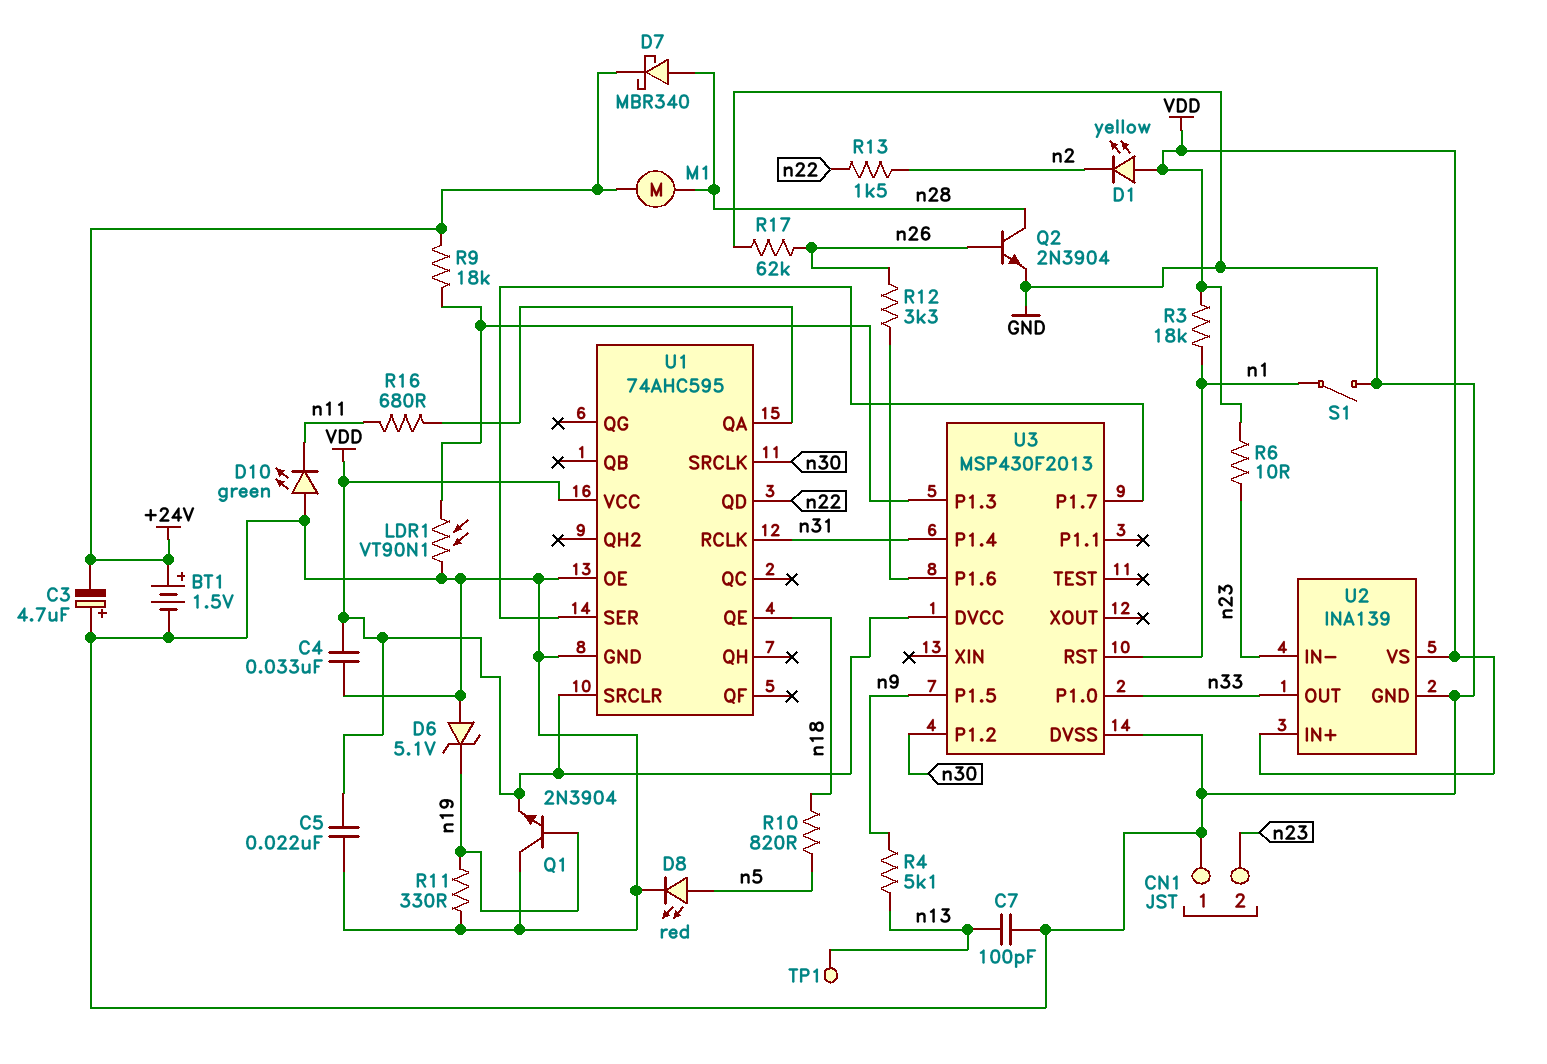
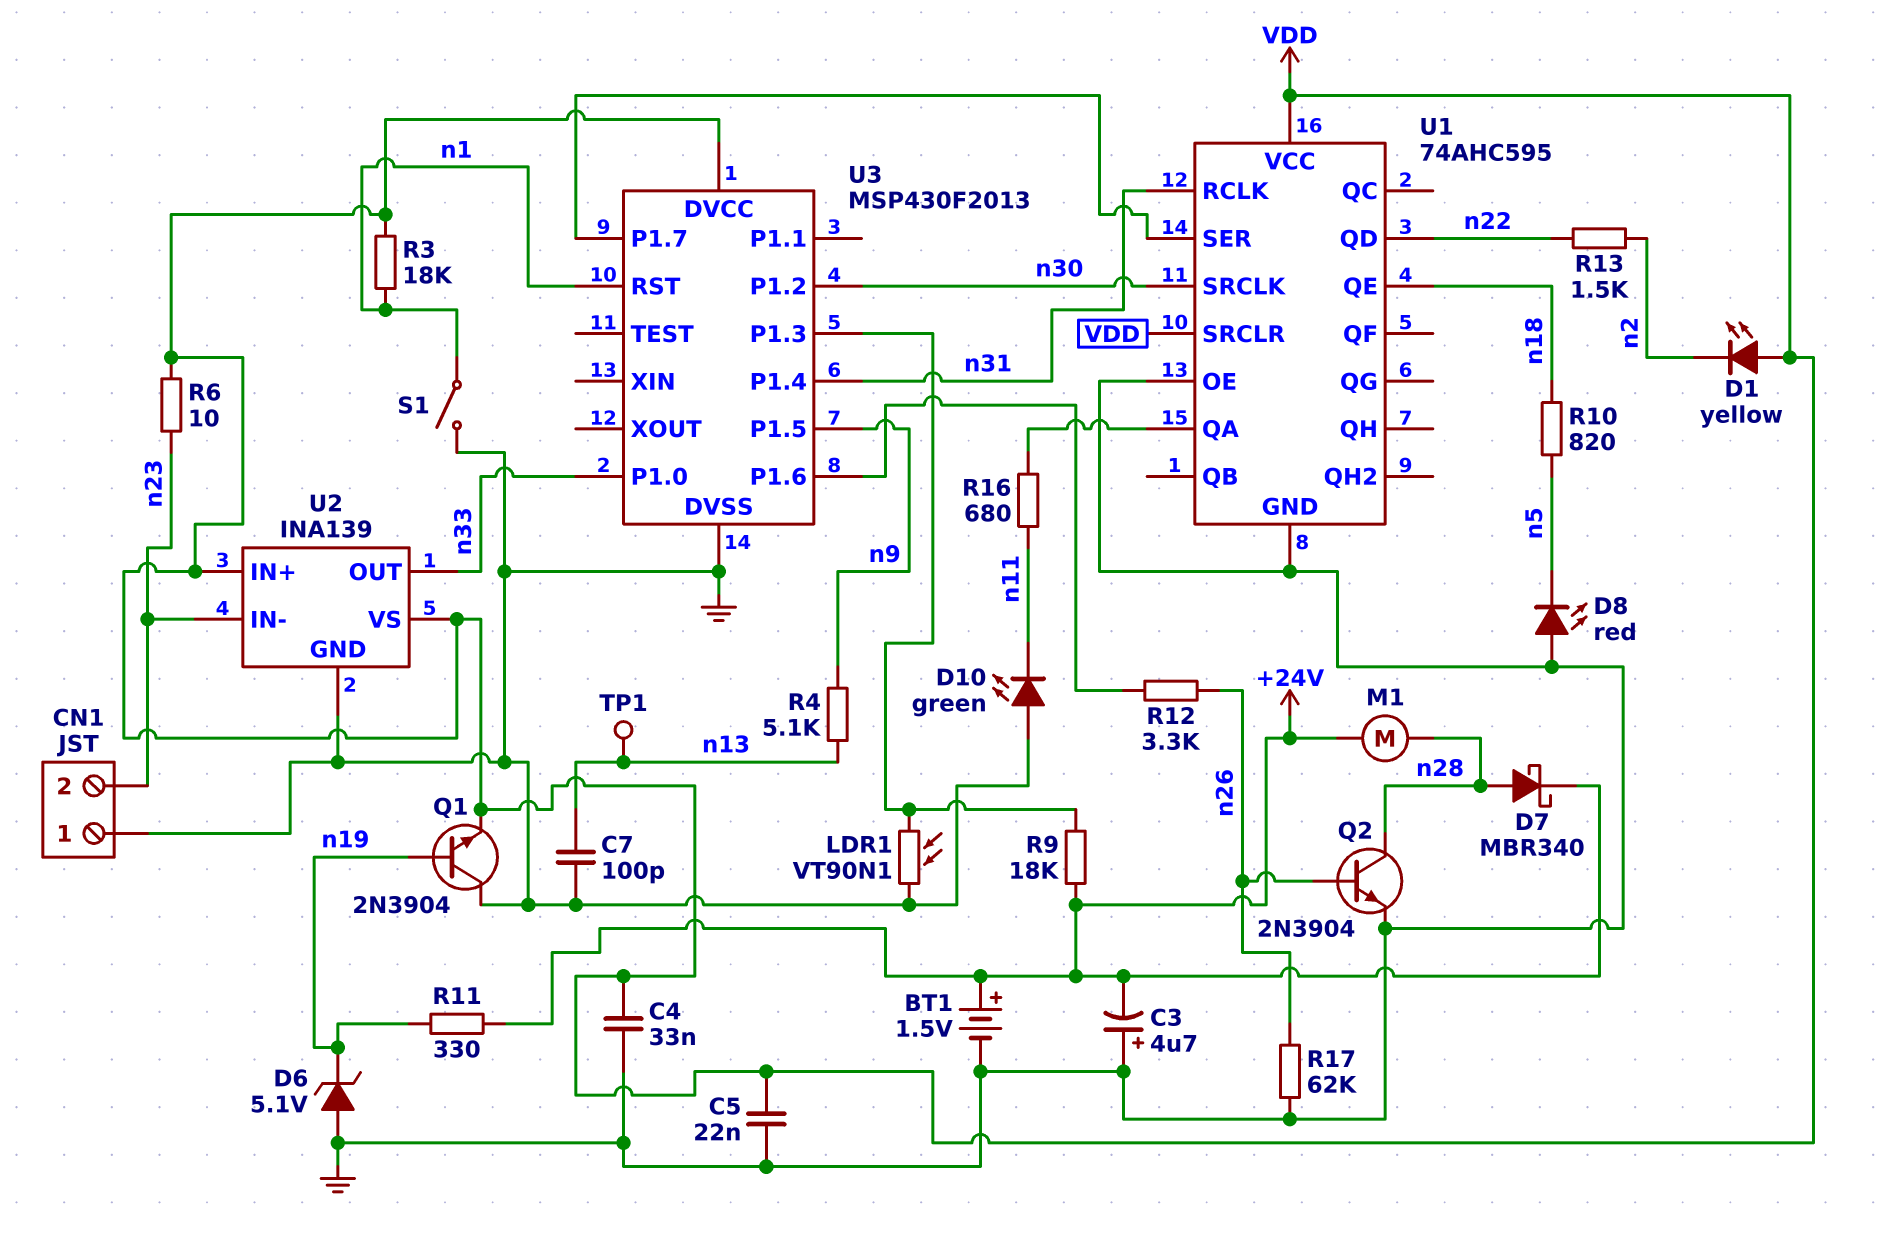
D8: LED red (A n5, K GND) -> LED red (A GND, K n5)
R11: 330 (GND, n19) -> 330 (+24V, n19)

